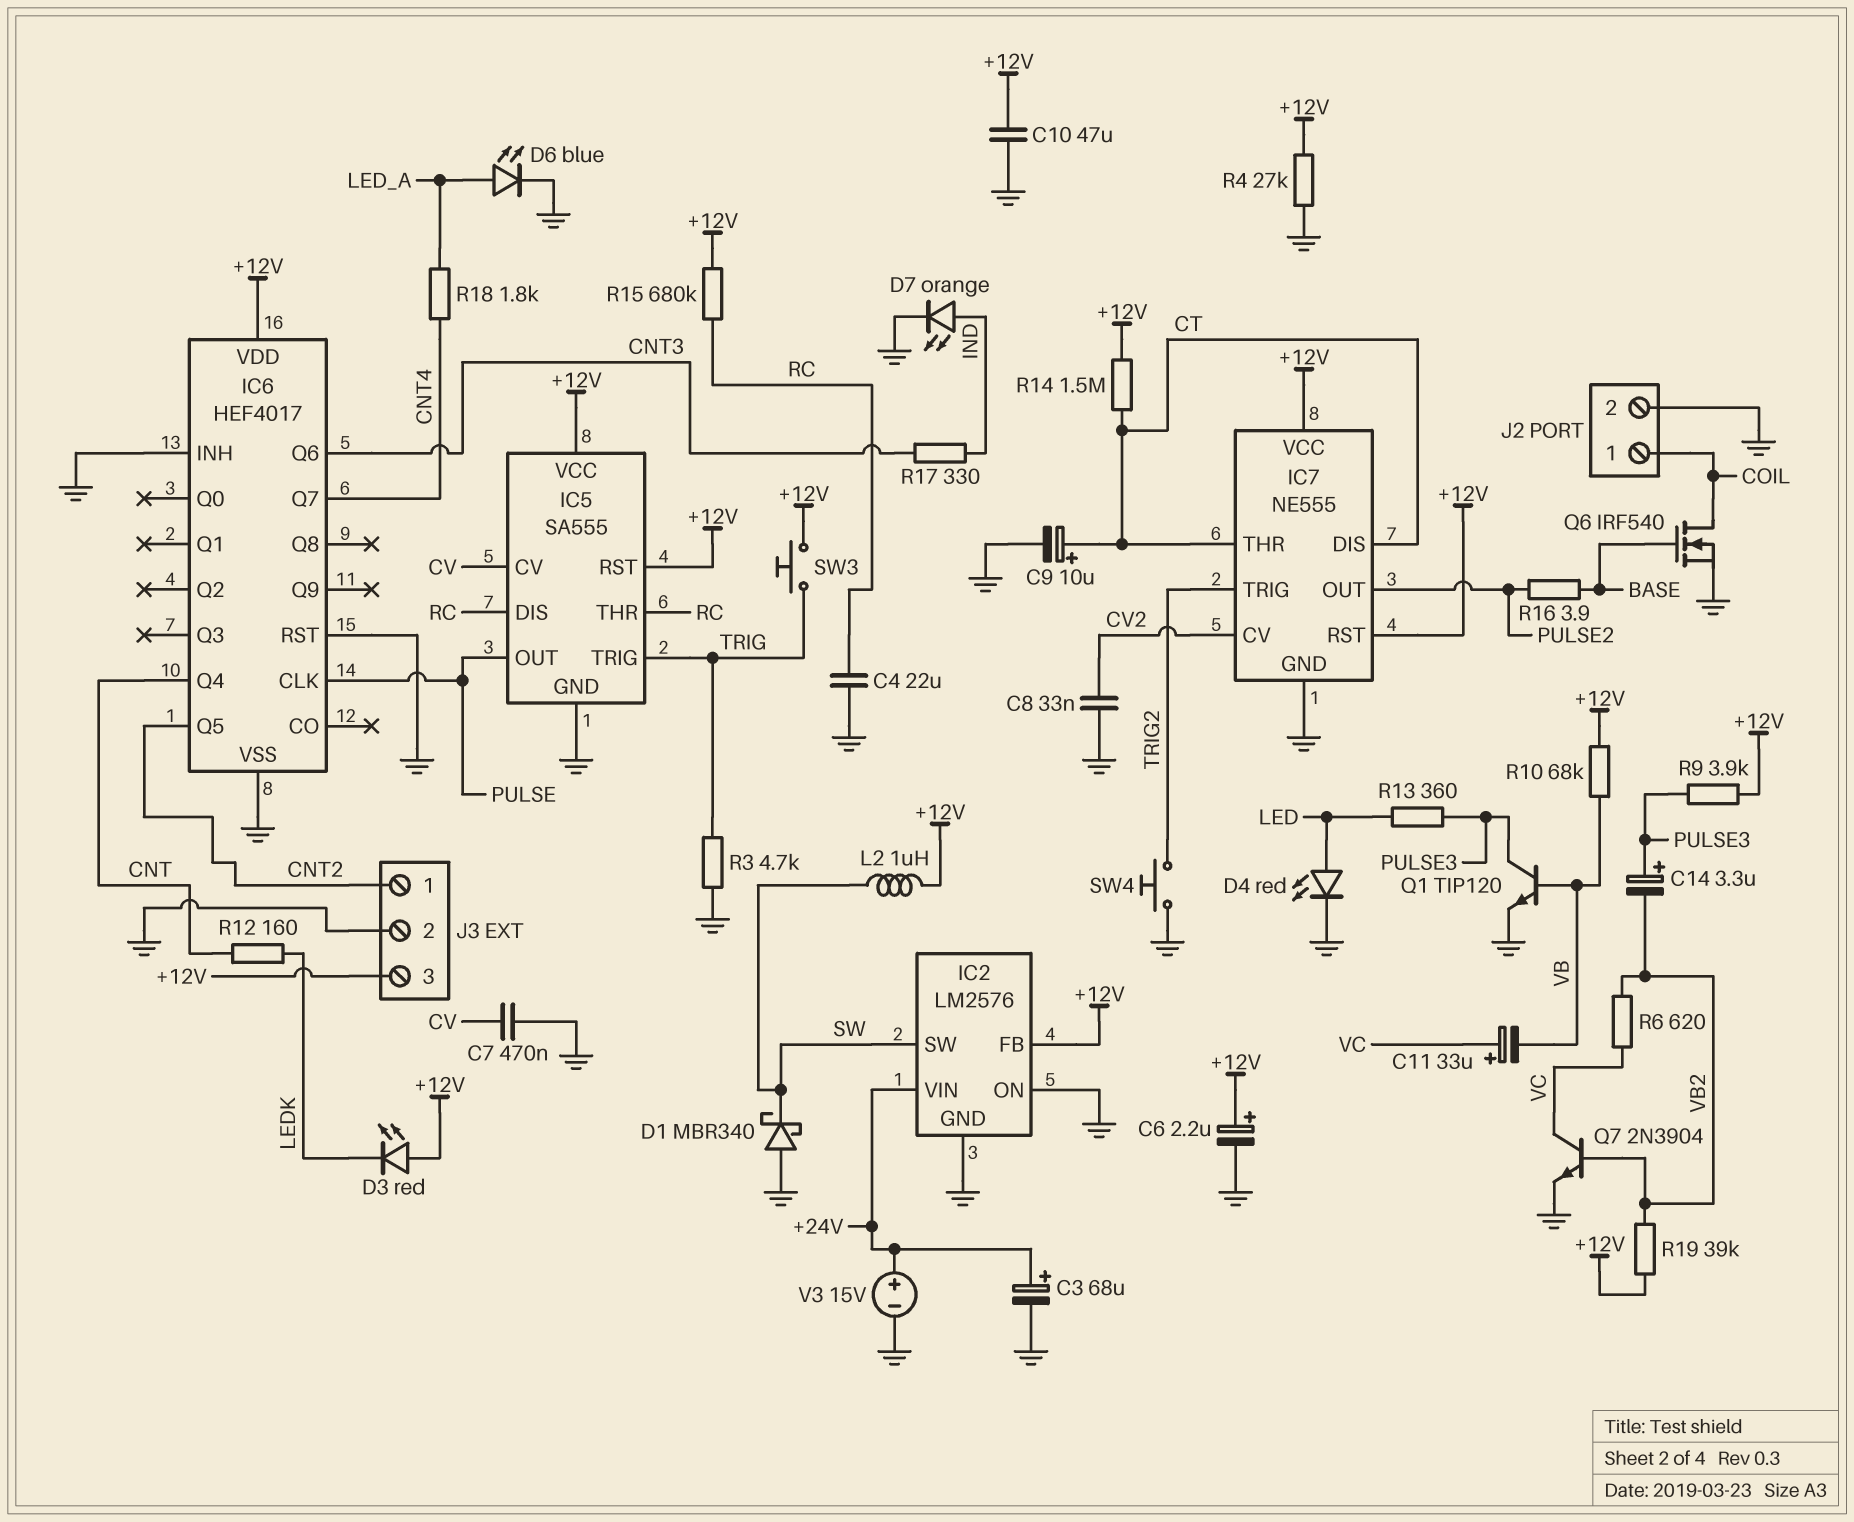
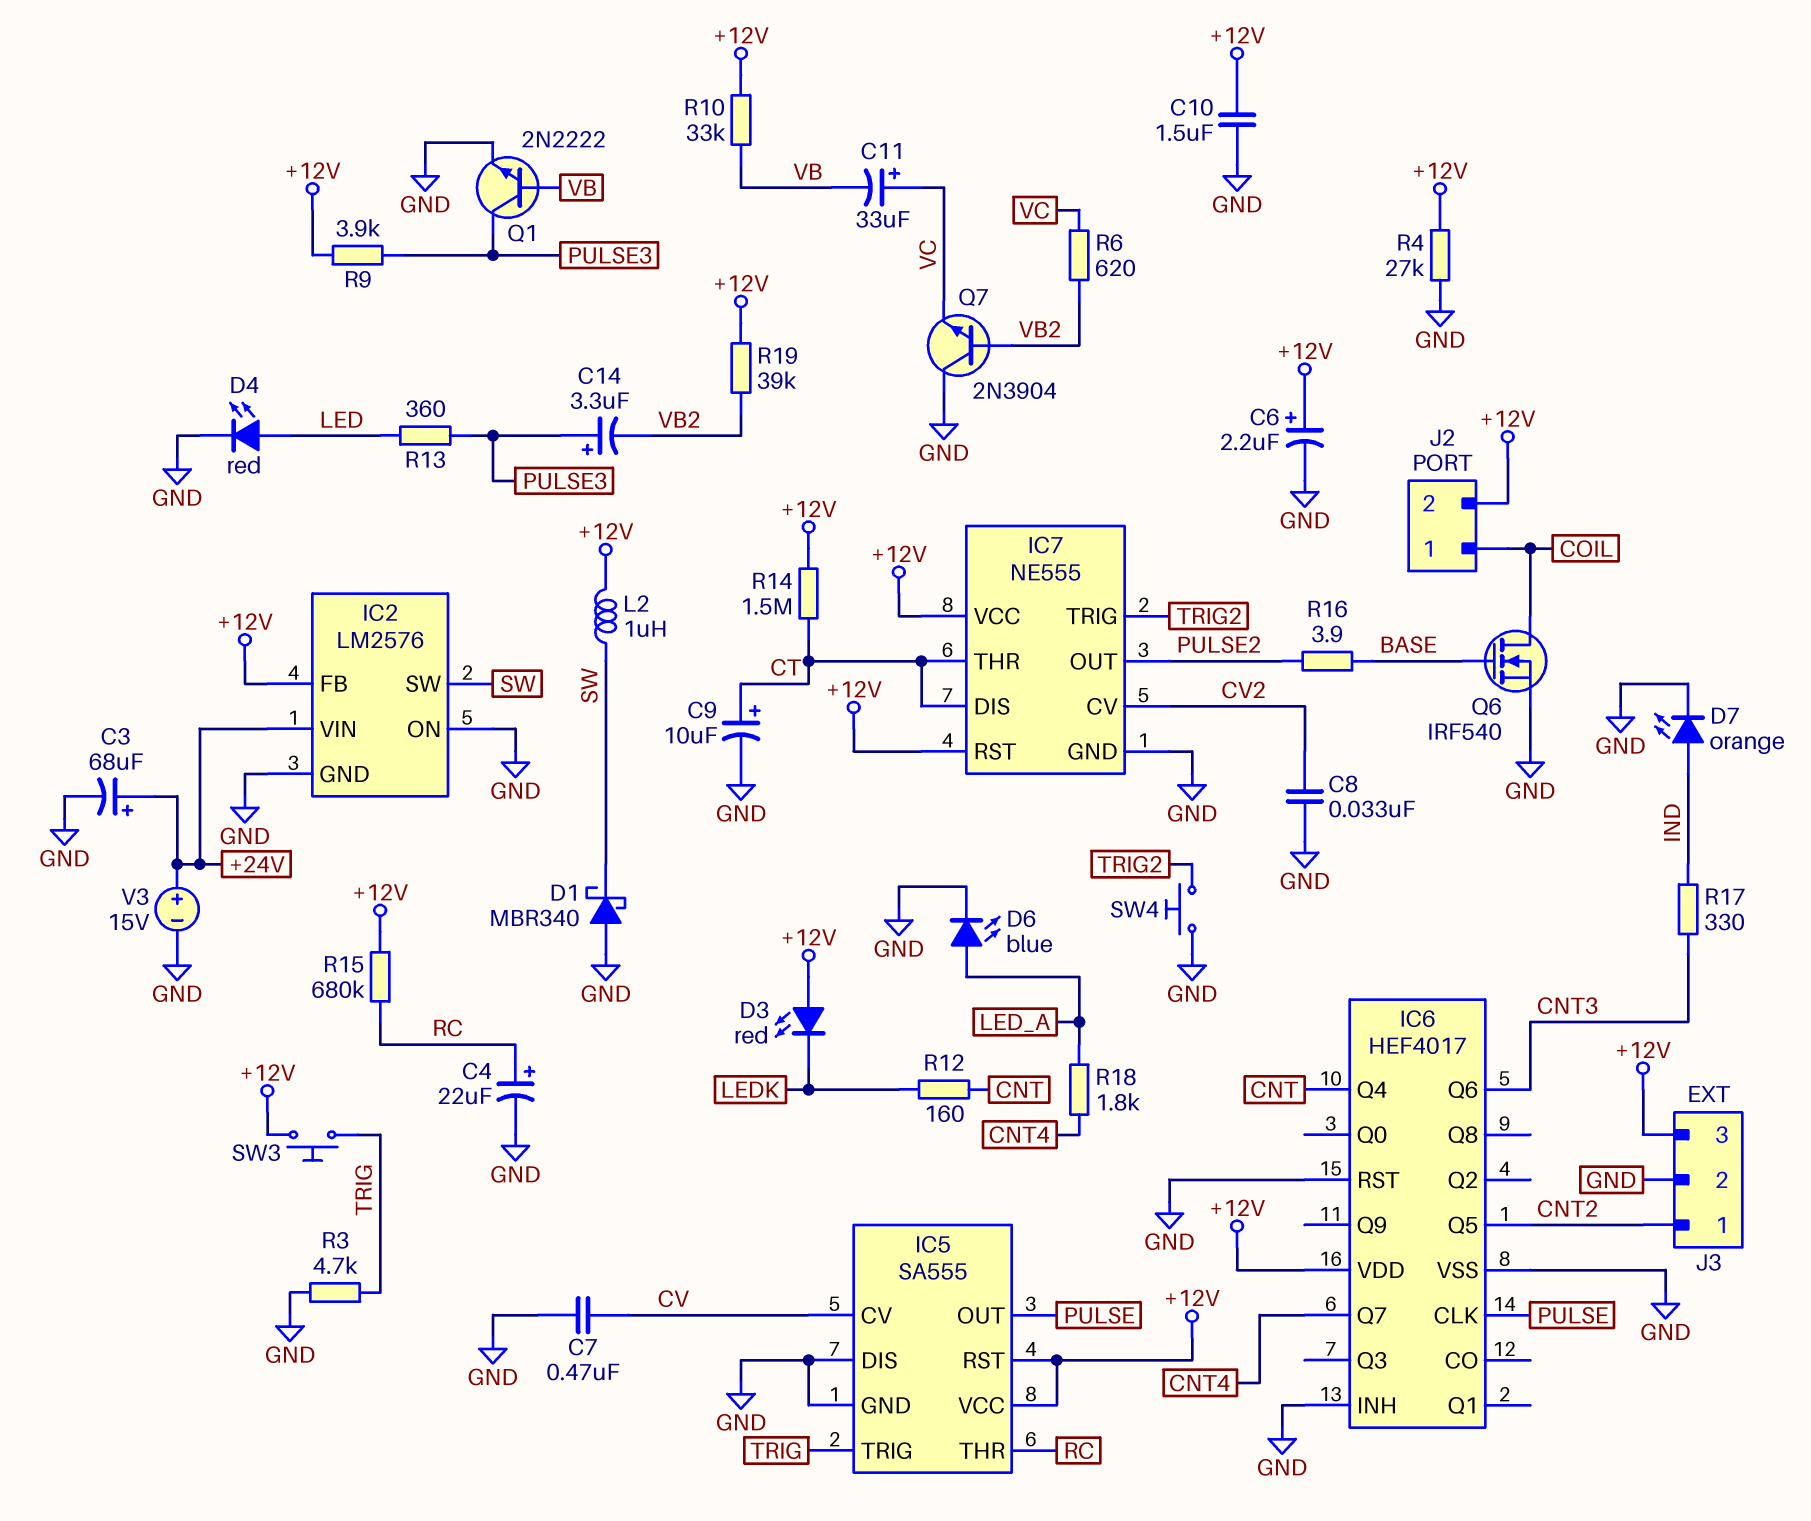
C4: 22uF (GND, RC) -> 22uF (plus RC, minus GND)
C10: 47uF (+12V, GND) -> 1.5uF (+12V, GND)
IC5 pin DIS: RC -> GND
J2 pin 2: GND -> +12V
Q1: NPN TIP120 (B VB, C PULSE3, E GND) -> NPN 2N2222 (B VB, C PULSE3, E GND)
Q7: NPN 2N3904 (B VB2, C VC, E GND) -> NPN 2N3904 (B VB2, C GND, E VC)
R10: 68k (+12V, VB) -> 33k (+12V, VB)

